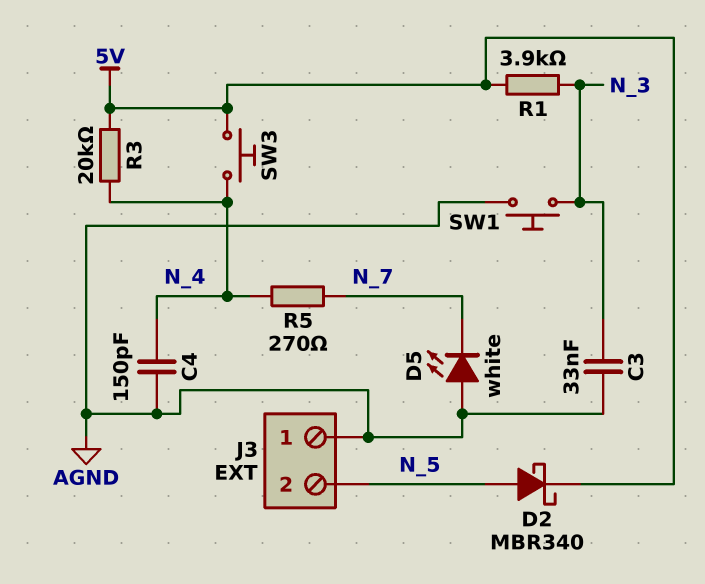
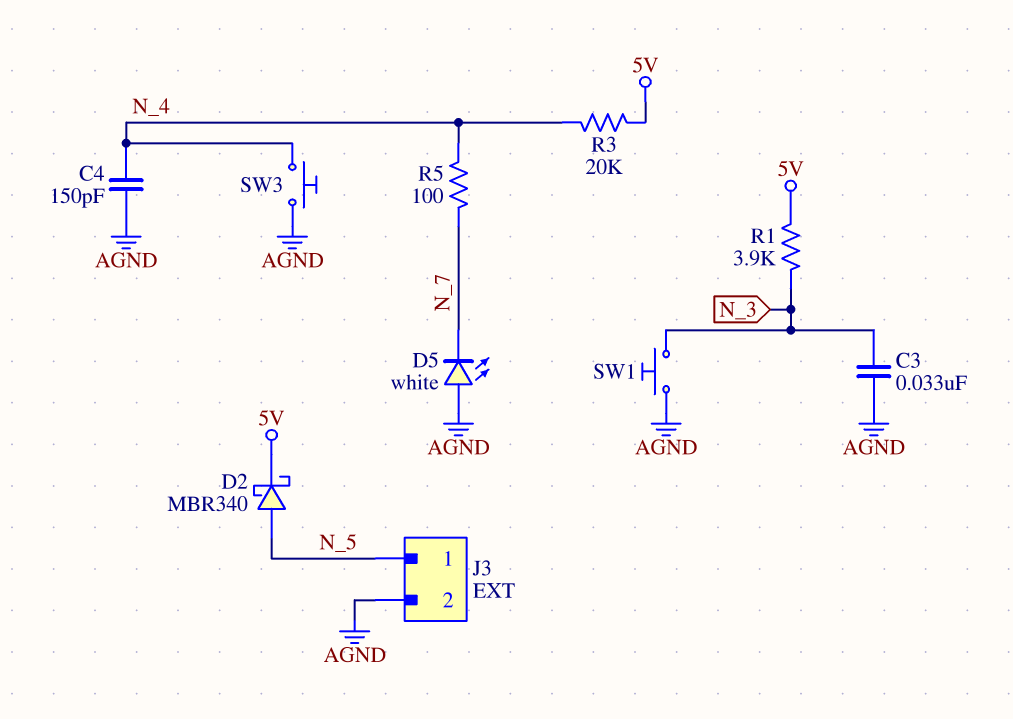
J3 pin 1: AGND -> N_5
J3 pin 2: N_5 -> AGND
R5: 270 (N_4, N_7) -> 100 (N_4, N_7)
SW3: button (5V, N_4) -> button (AGND, N_4)

